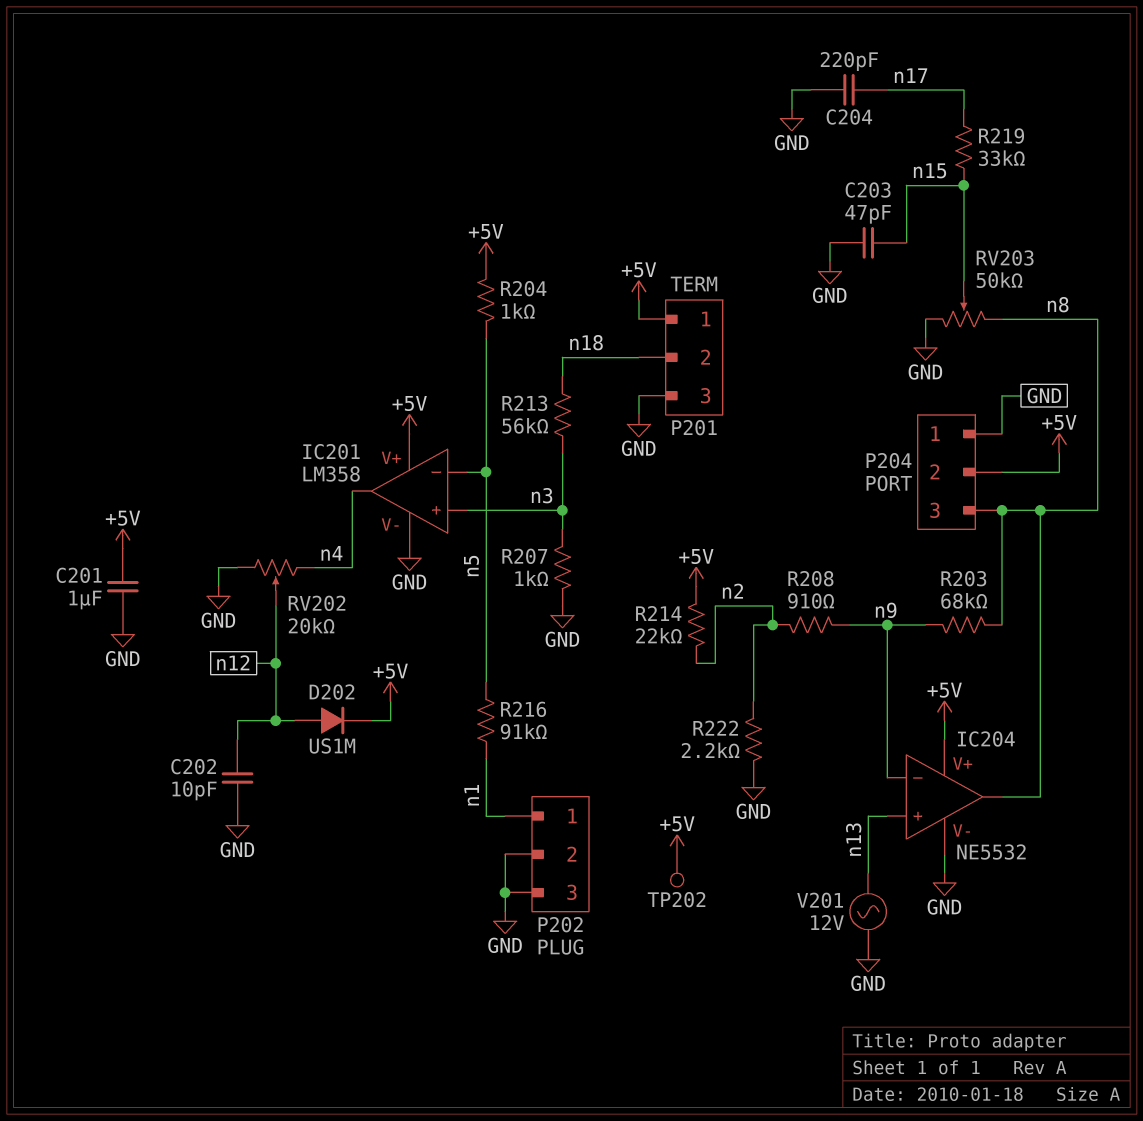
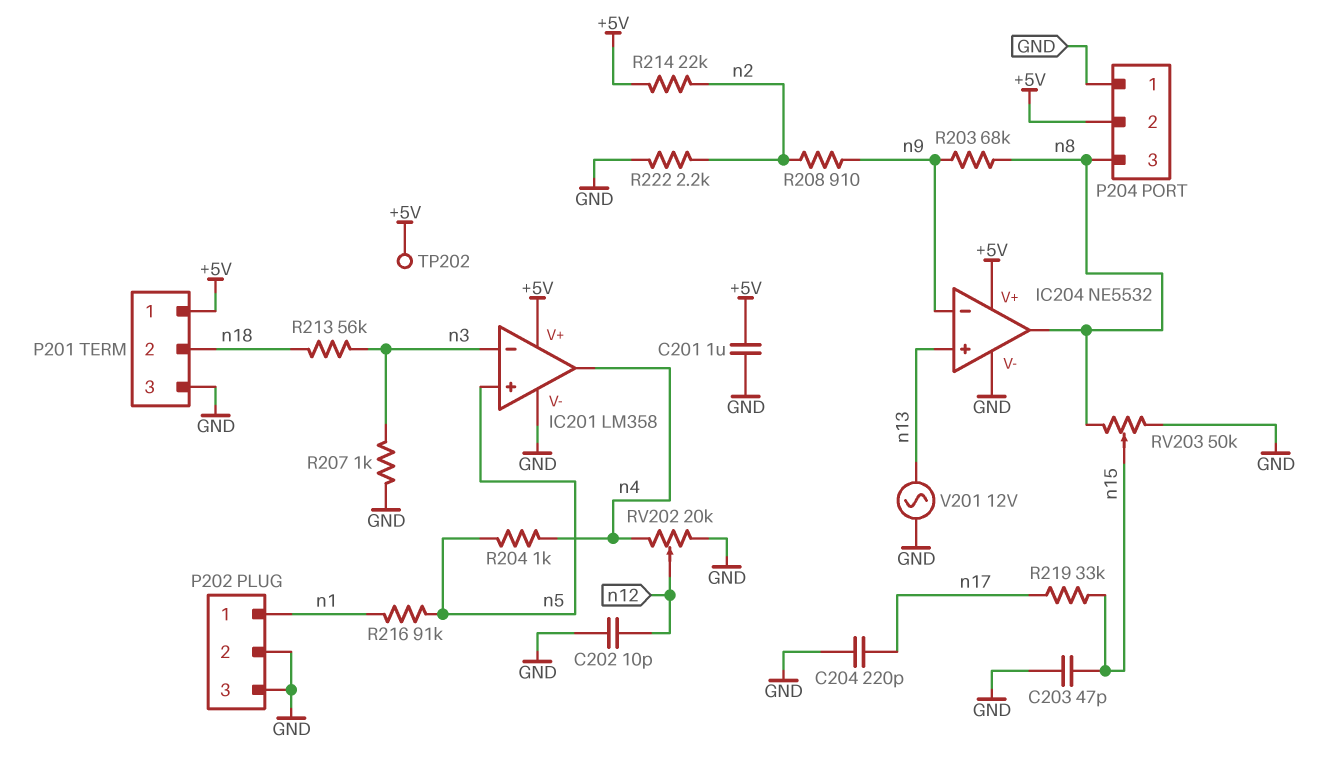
D202: diode US1M (A n12, K +5V) -> none
IC201 pin in+: n3 -> n5
IC201 pin in-: n5 -> n3
R204: 1k (+5V, n5) -> 1k (n4, n5)

